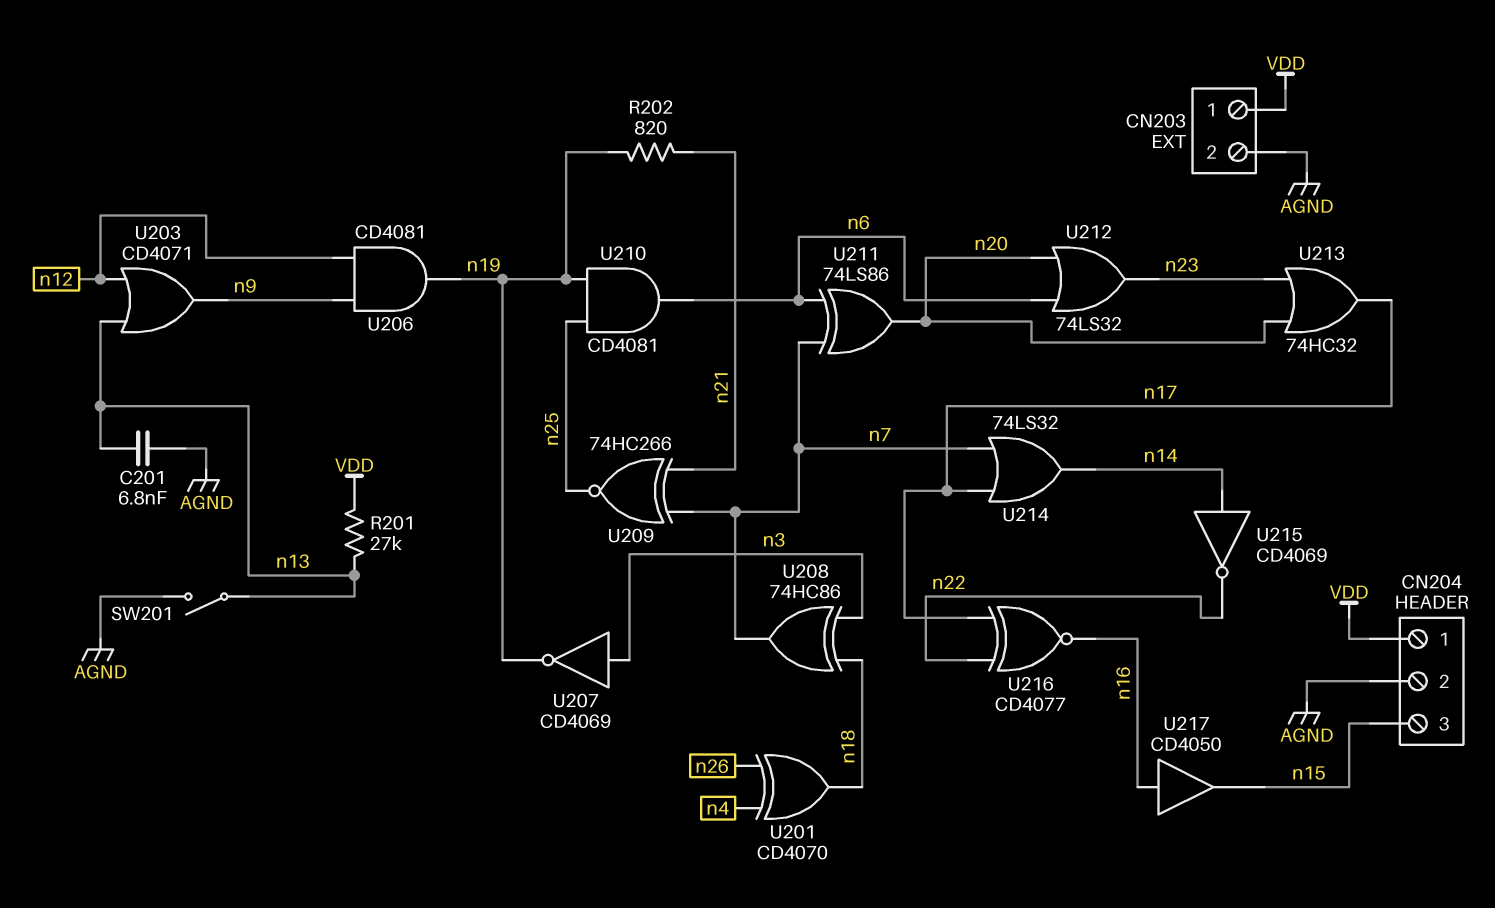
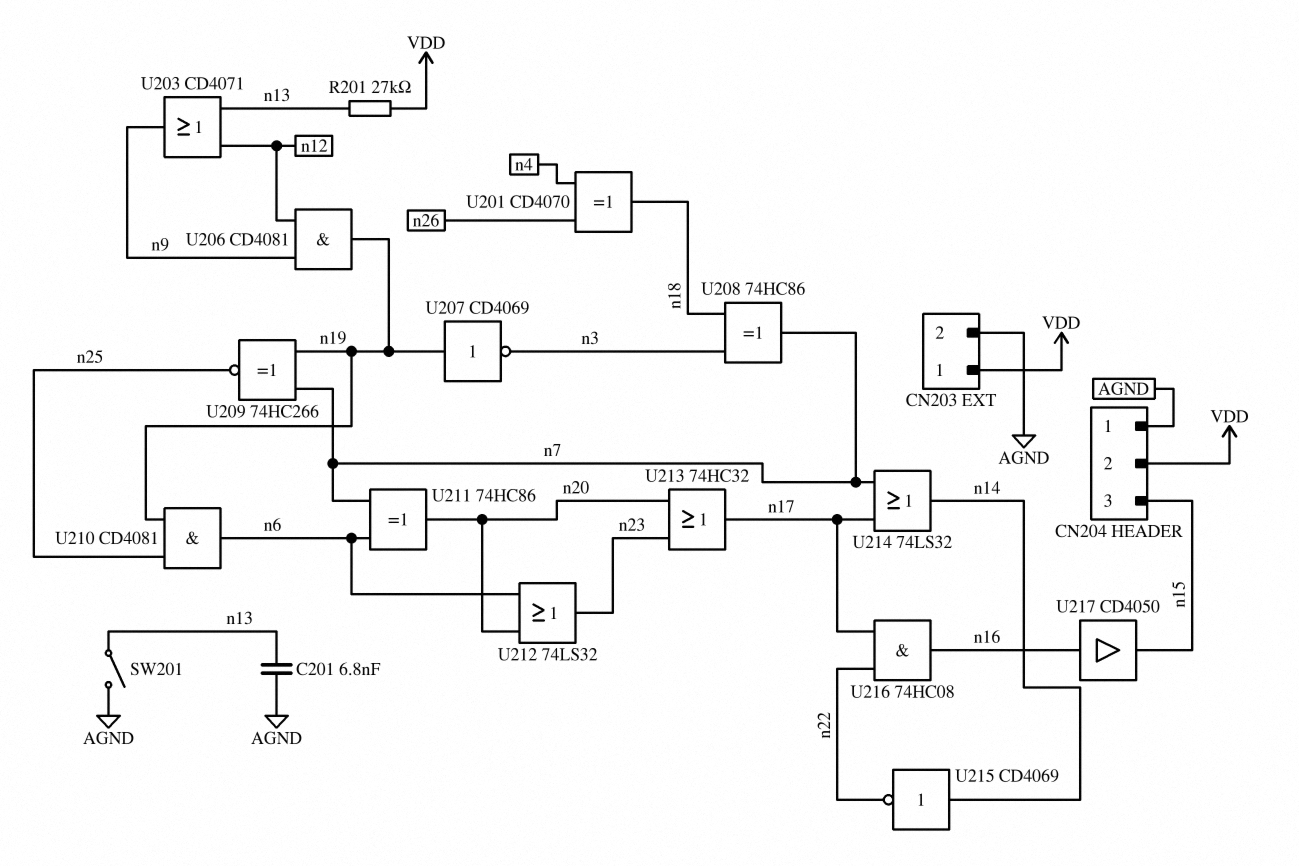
CN204 pin 1: VDD -> AGND
CN204 pin 2: AGND -> VDD
R202: 820 (n19, n21) -> none
U207: NOT CD4069 (in n3, out n19) -> NOT CD4069 (in n19, out n3)
U209: XNOR 74HC266 (in n7, in n21, out n25) -> XNOR 74HC266 (in n7, in n19, out n25)
U211: XOR 74LS86 (in n6, in n7, out n20) -> XOR 74HC86 (in n6, in n7, out n20)
U216: XNOR CD4077 (in n17, in n22, out n16) -> AND 74HC08 (in n17, in n22, out n16)

